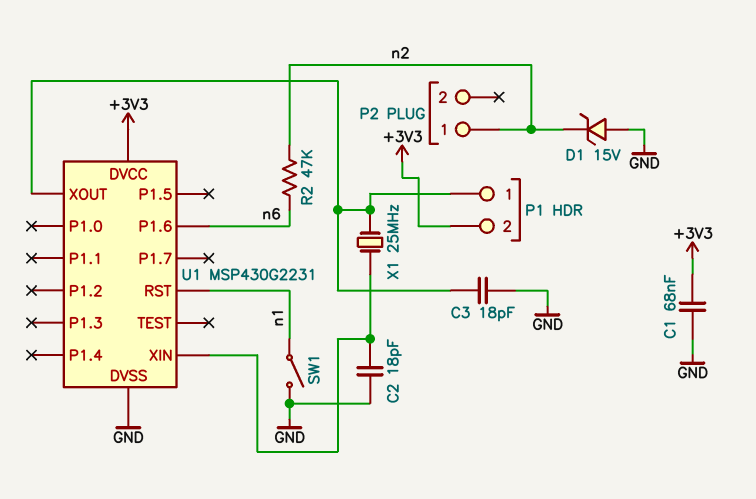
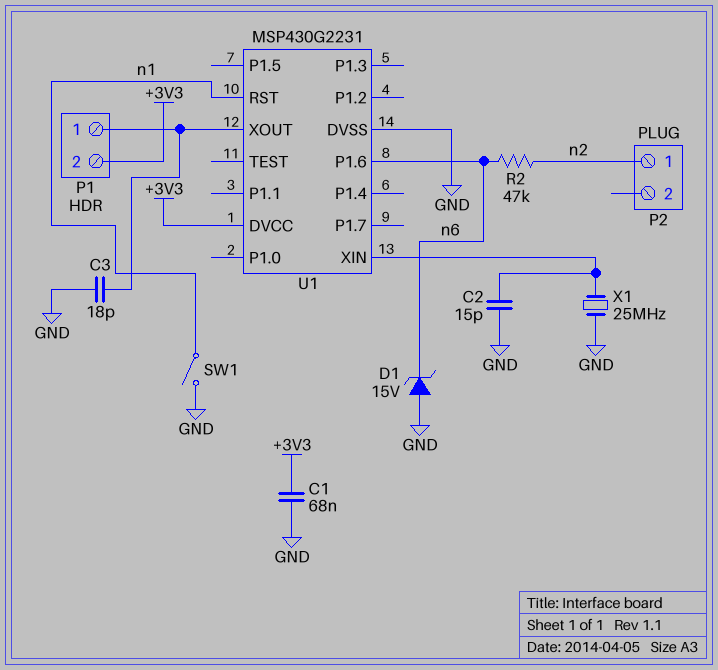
C2: 18pF (GND, U1/XIN) -> 15pF (GND, U1/XIN)
D1: zener 15V (A GND, K n2) -> zener 15V (A GND, K n6)
X1: 25MHz (P1/1, U1/XIN) -> 25MHz (GND, U1/XIN)

